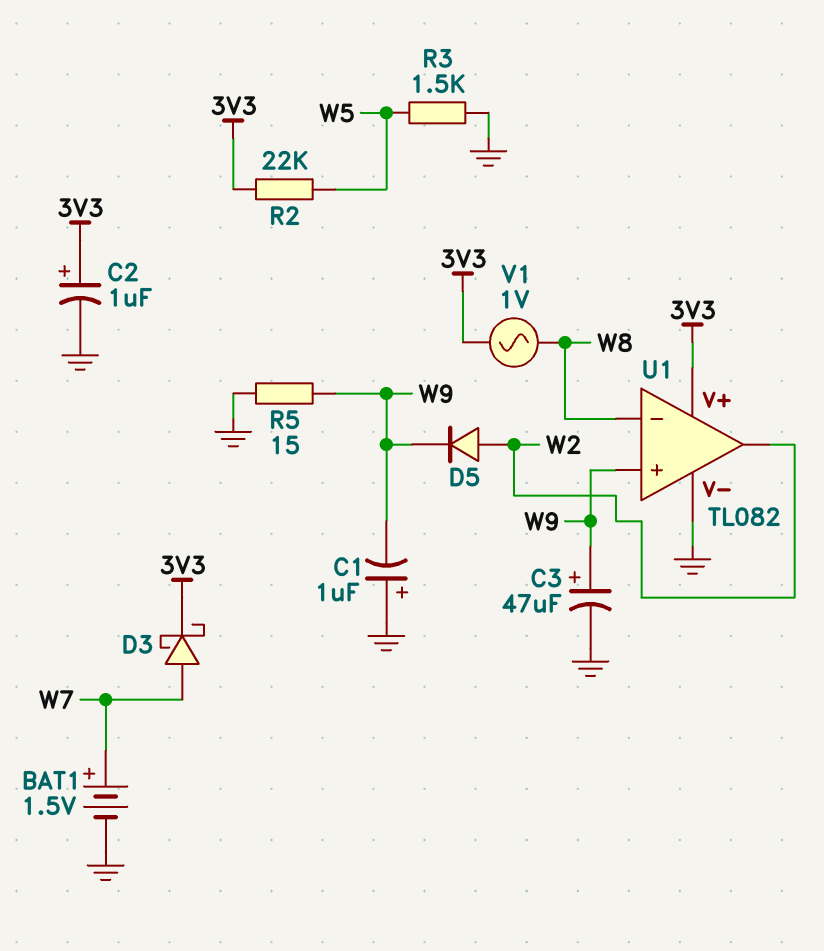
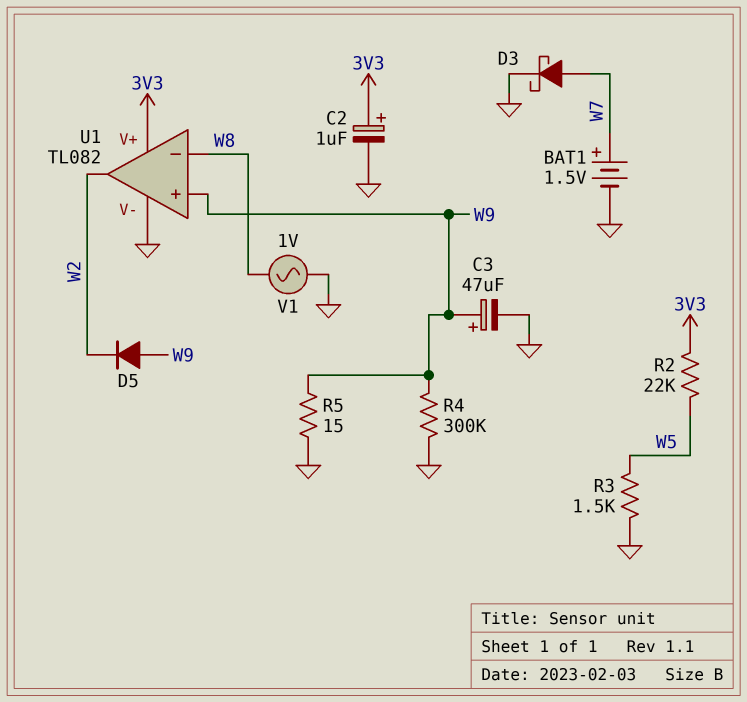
C1: 1uF (plus GND, minus W9) -> none
D3: schottky (A W7, K 3V3) -> schottky (A W7, K GND)
D5: diode (A W2, K W9) -> diode (A W9, K W2)
R4: none -> 300k (GND, W9)
V1: AC 1V (3V3, W8) -> AC 1V (GND, W8)

